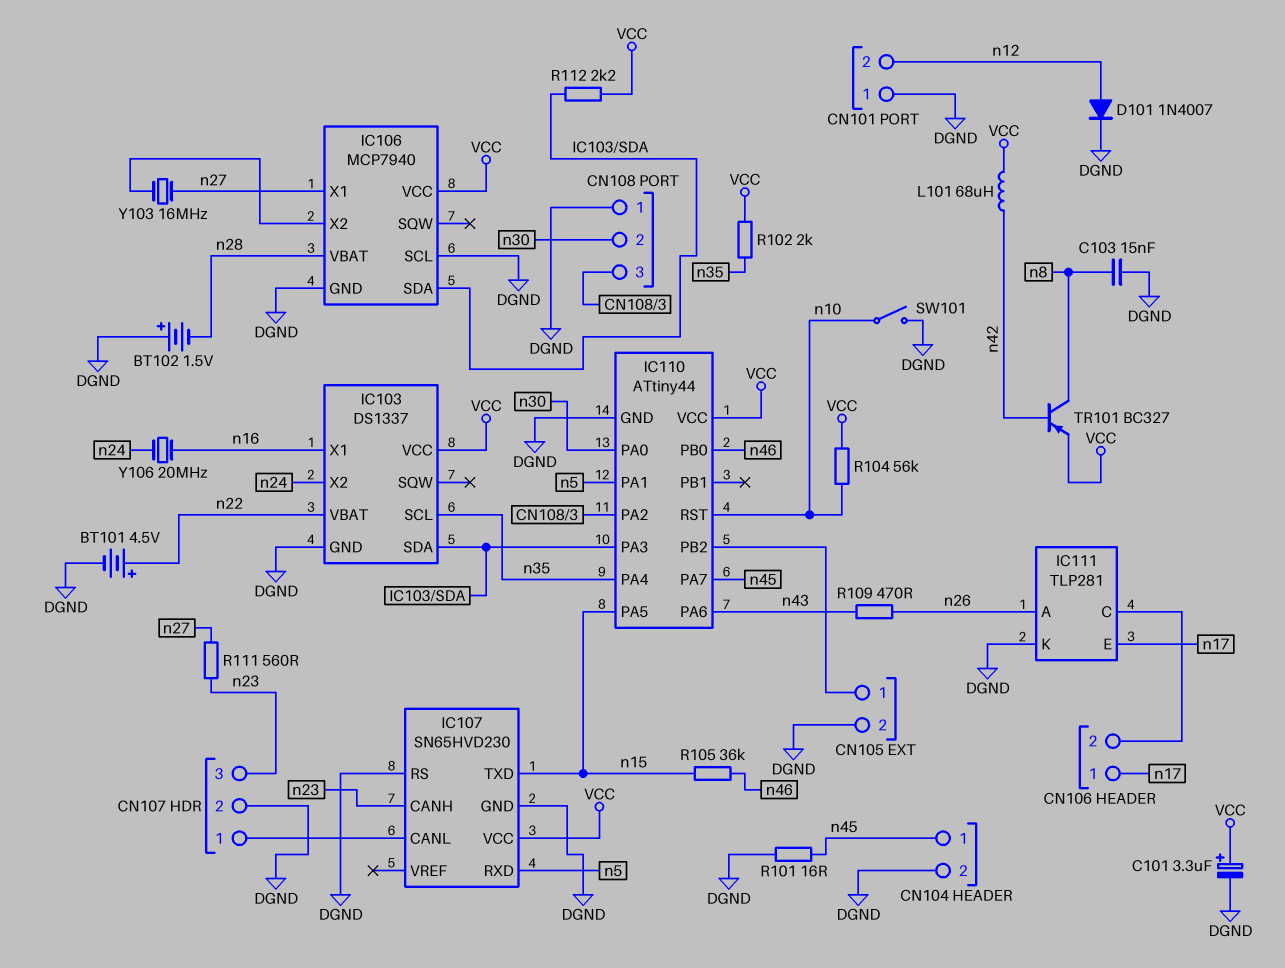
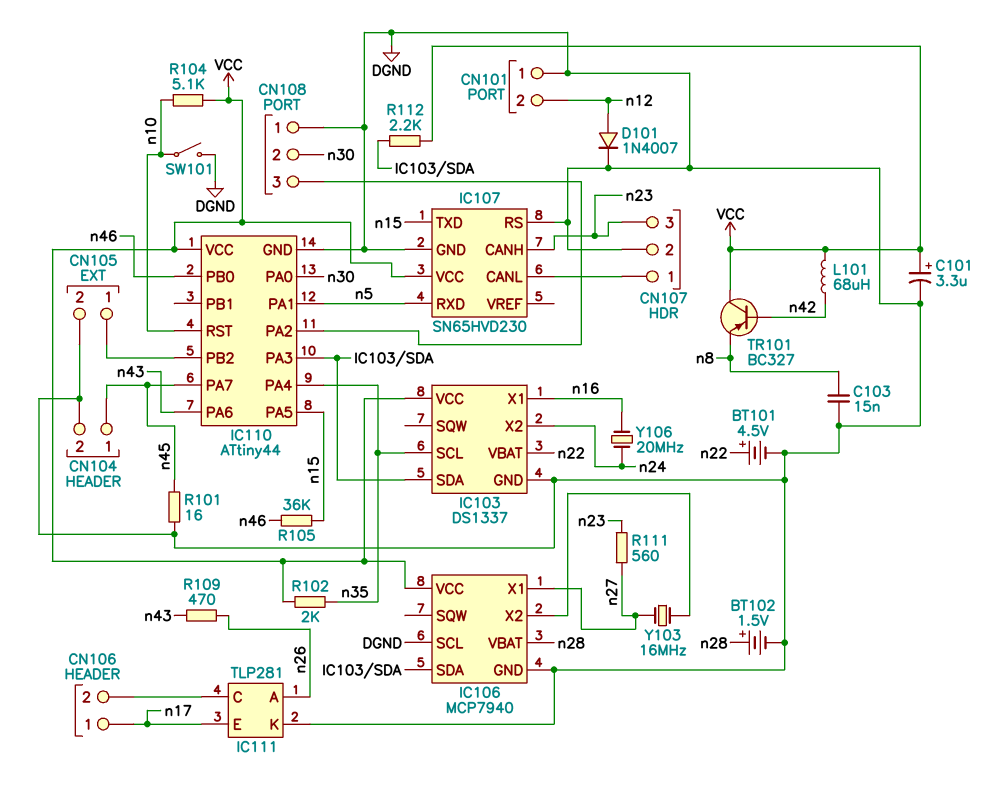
BT102: 1.5V (plus DGND, minus n28) -> 1.5V (plus n28, minus DGND)
R104: 56k (VCC, n10) -> 5.1k (VCC, n10)
TR101: PNP BC327 (B n42, C n8, E VCC) -> PNP BC327 (B n42, C VCC, E n8)

